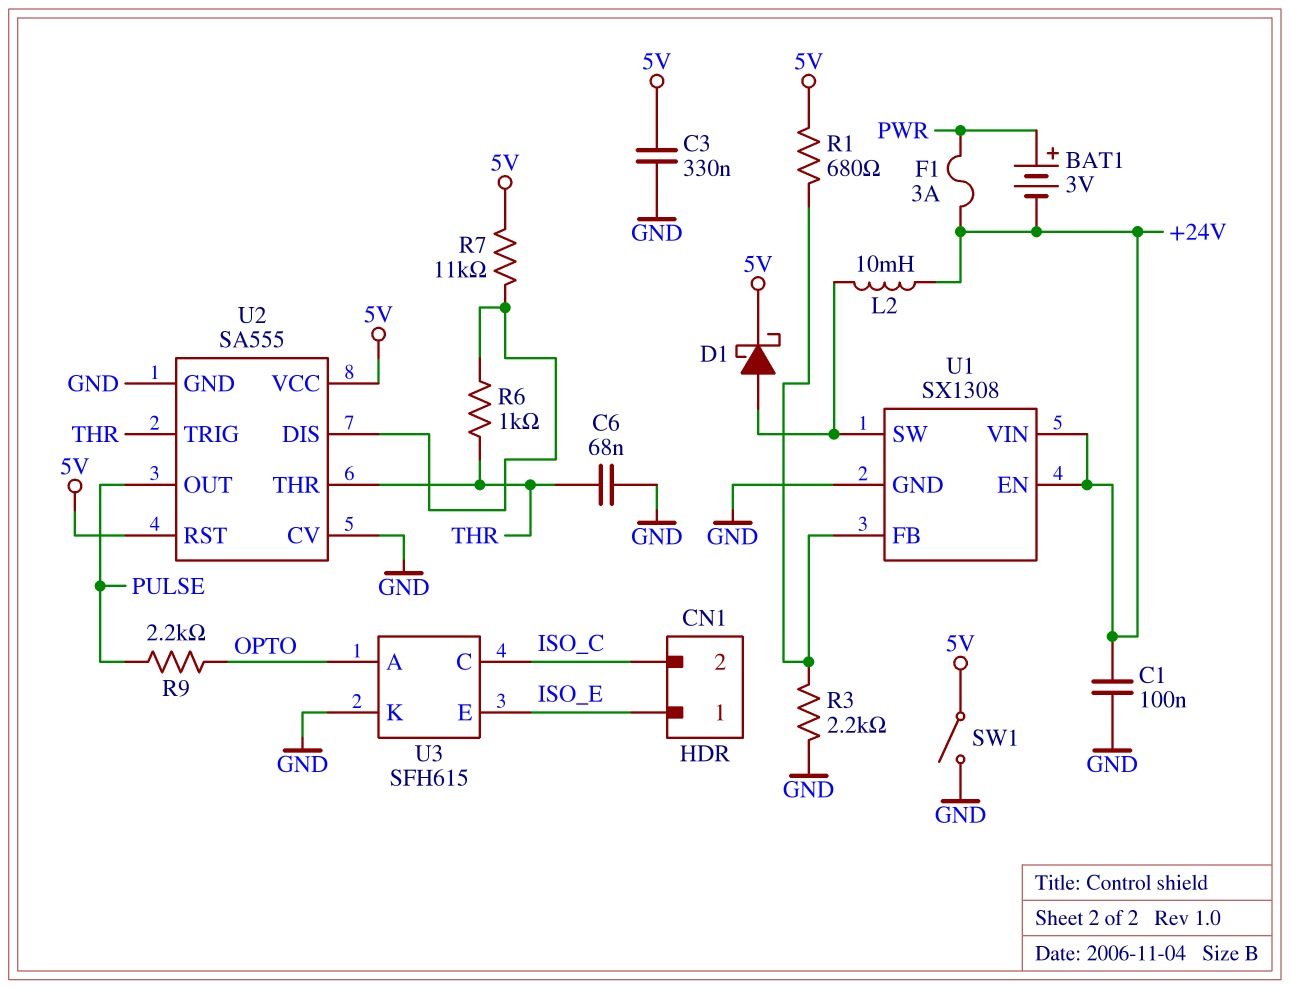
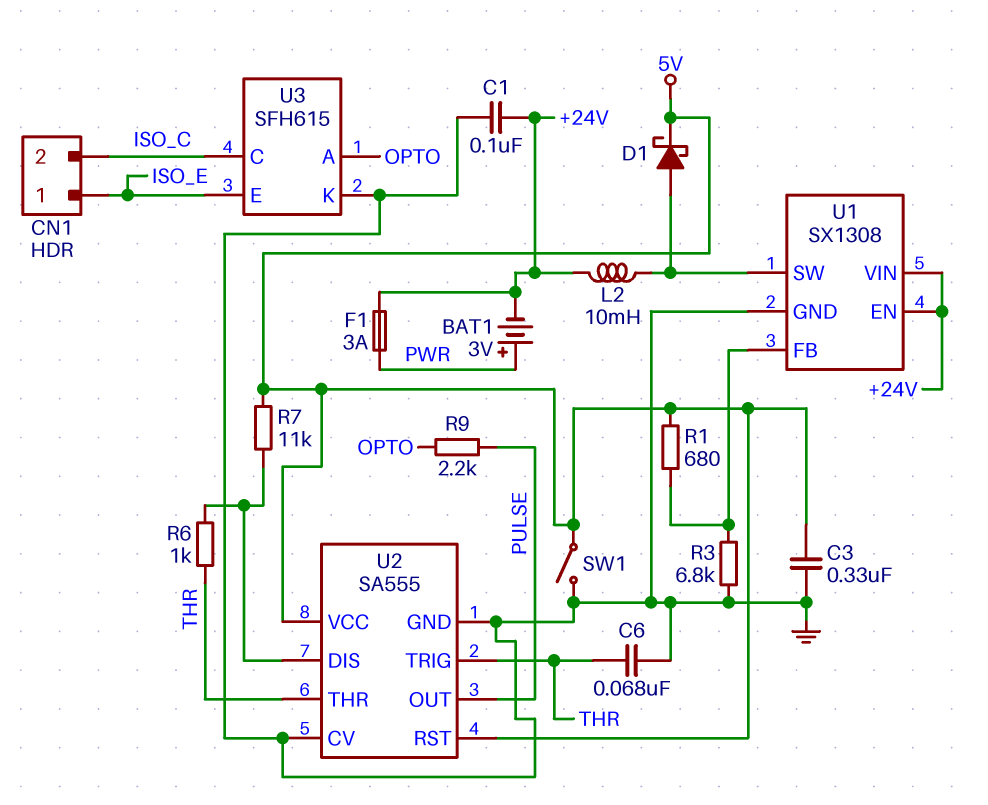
R3: 2.2k (GND, U1/FB) -> 6.8k (GND, U1/FB)

